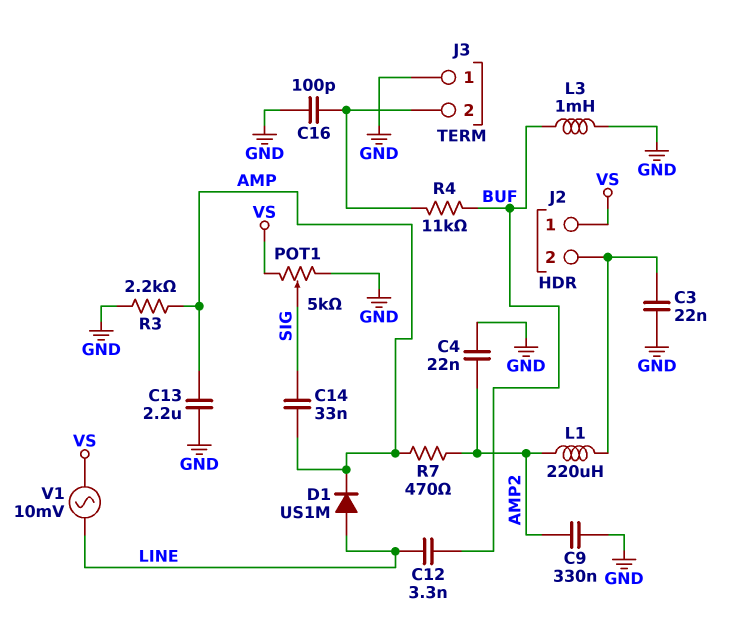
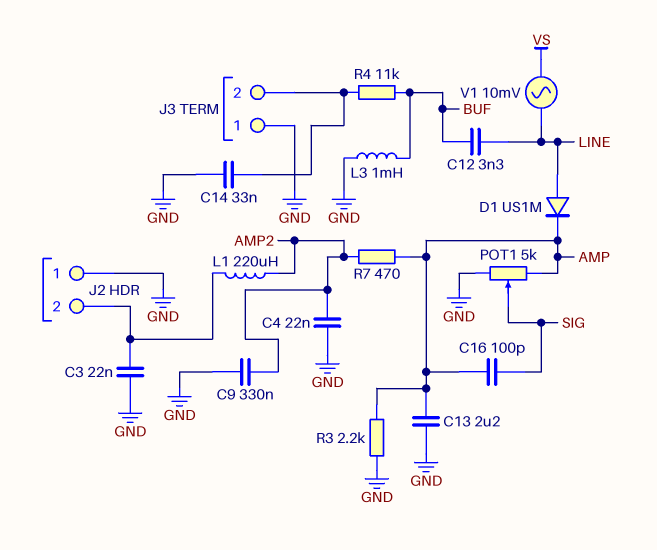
C14: 33nF (AMP, SIG) -> 33nF (GND, J3/2)
C16: 100pF (GND, J3/2) -> 100pF (AMP, SIG)
J2 pin 1: VS -> GND
POT1: 5k (GND, VS, wiper SIG) -> 5k (AMP, GND, wiper SIG)

